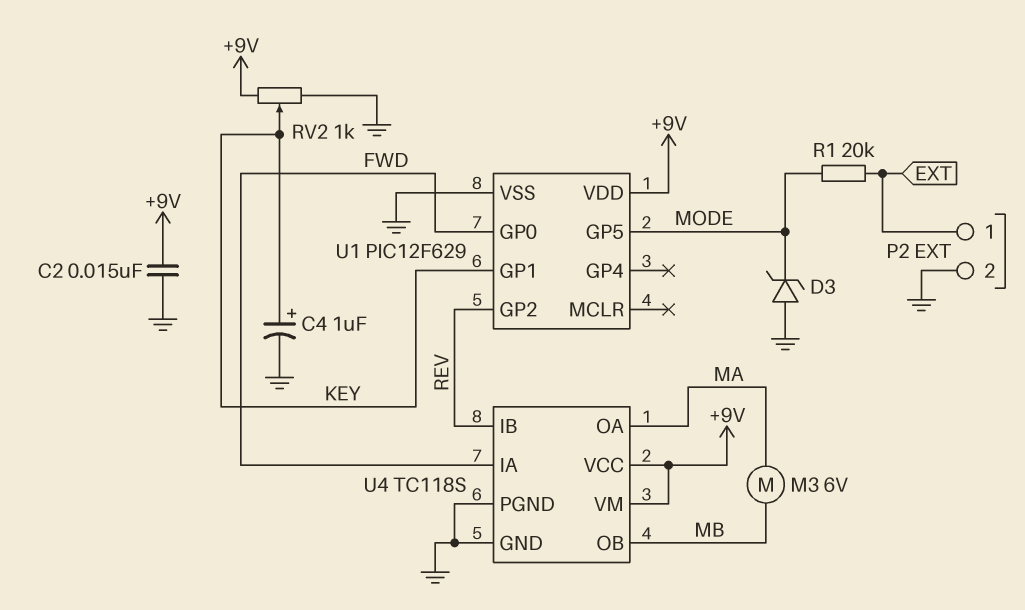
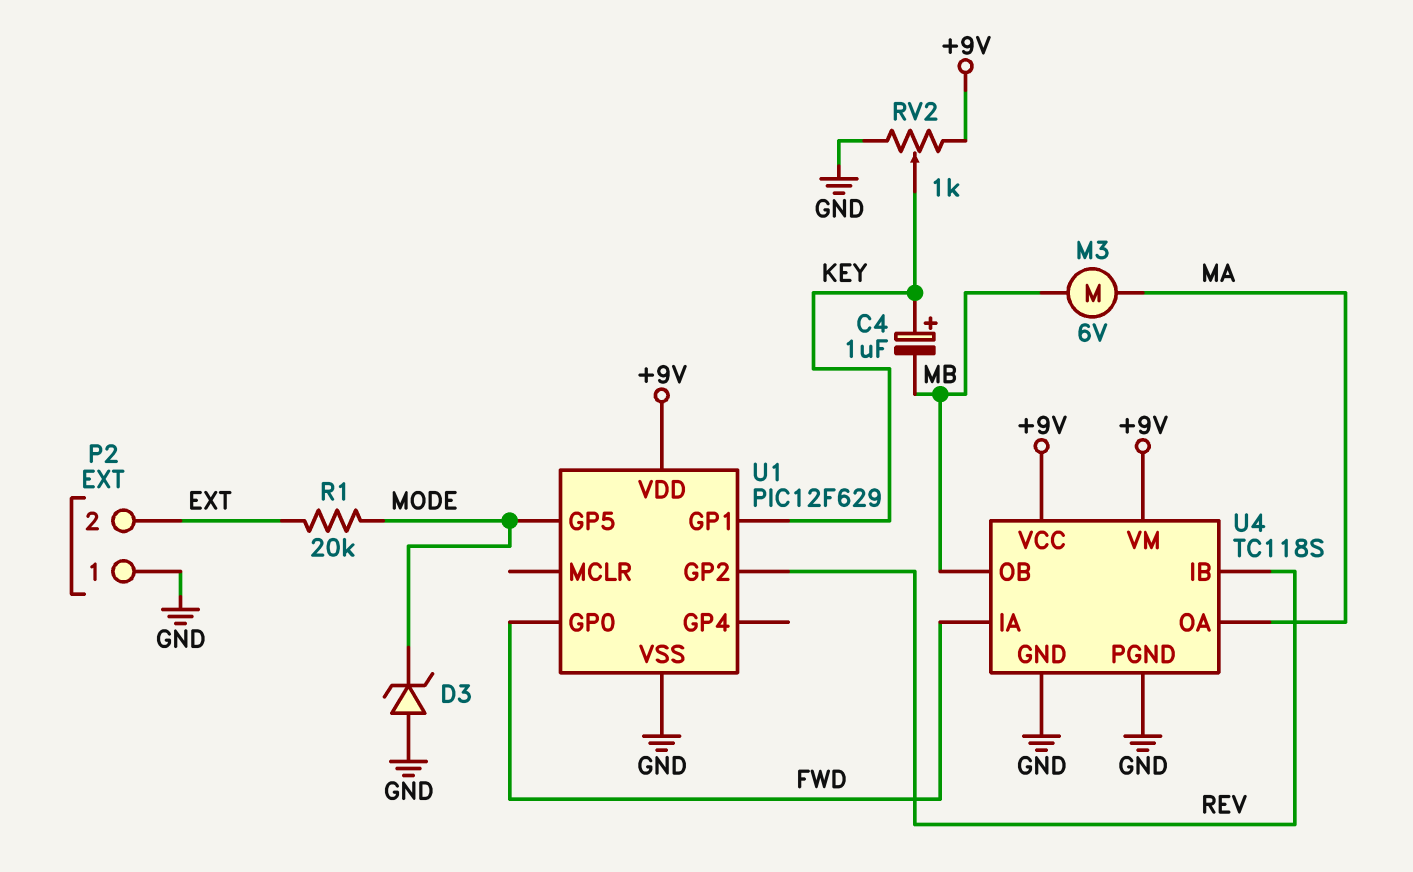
C2: 15nF (+9V, GND) -> none
C4: 1uF (plus KEY, minus GND) -> 1uF (plus KEY, minus MB)
P2 pin 1: EXT -> GND
P2 pin 2: GND -> EXT

